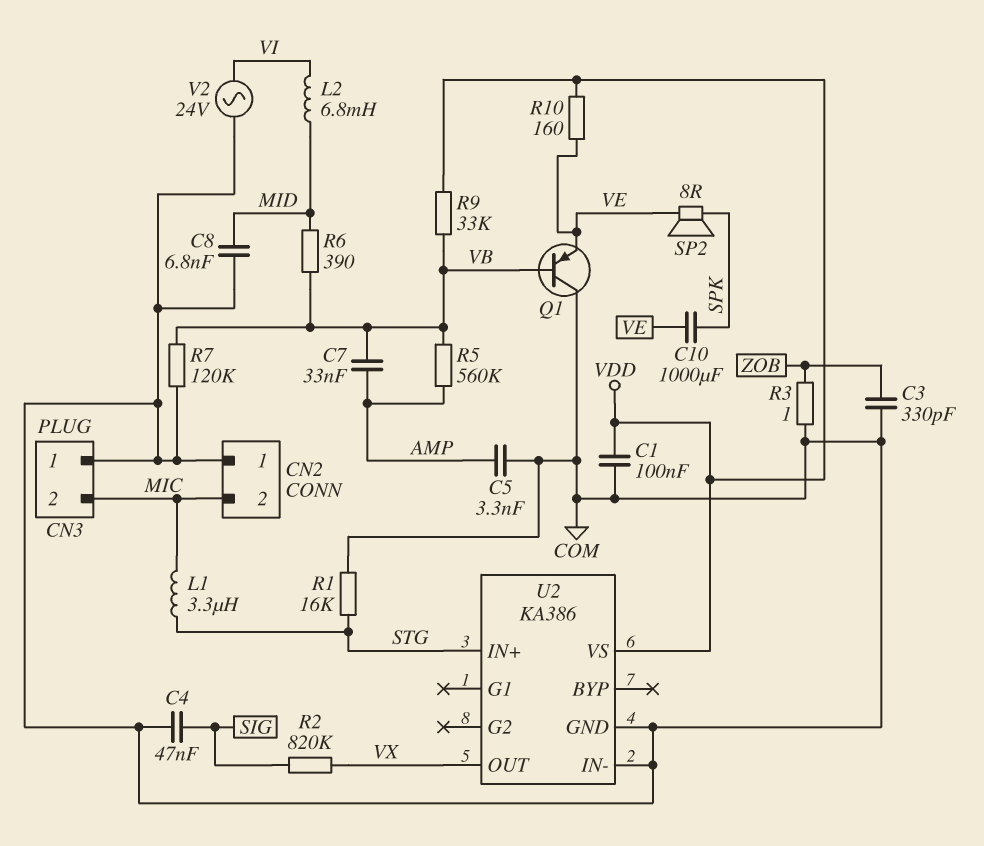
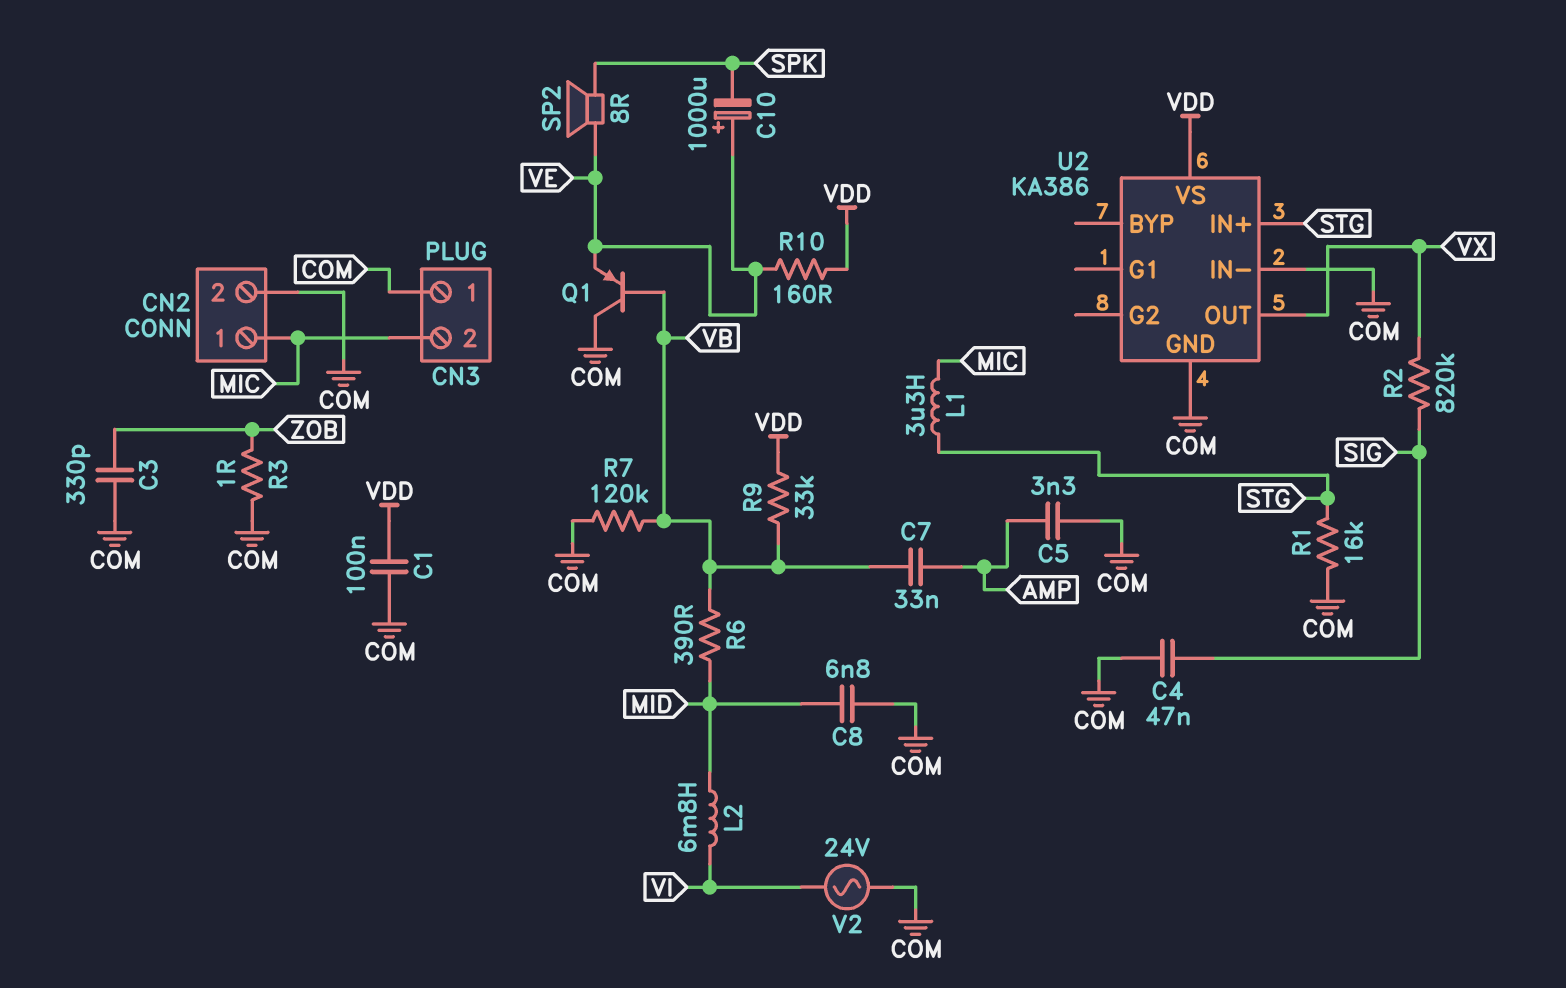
C10: 1000uF (SPK, VE) -> 1000uF (plus VE, minus SPK)
CN2 pin 1: COM -> MIC
CN2 pin 2: MIC -> COM
R5: 560k (AMP, VB) -> none

